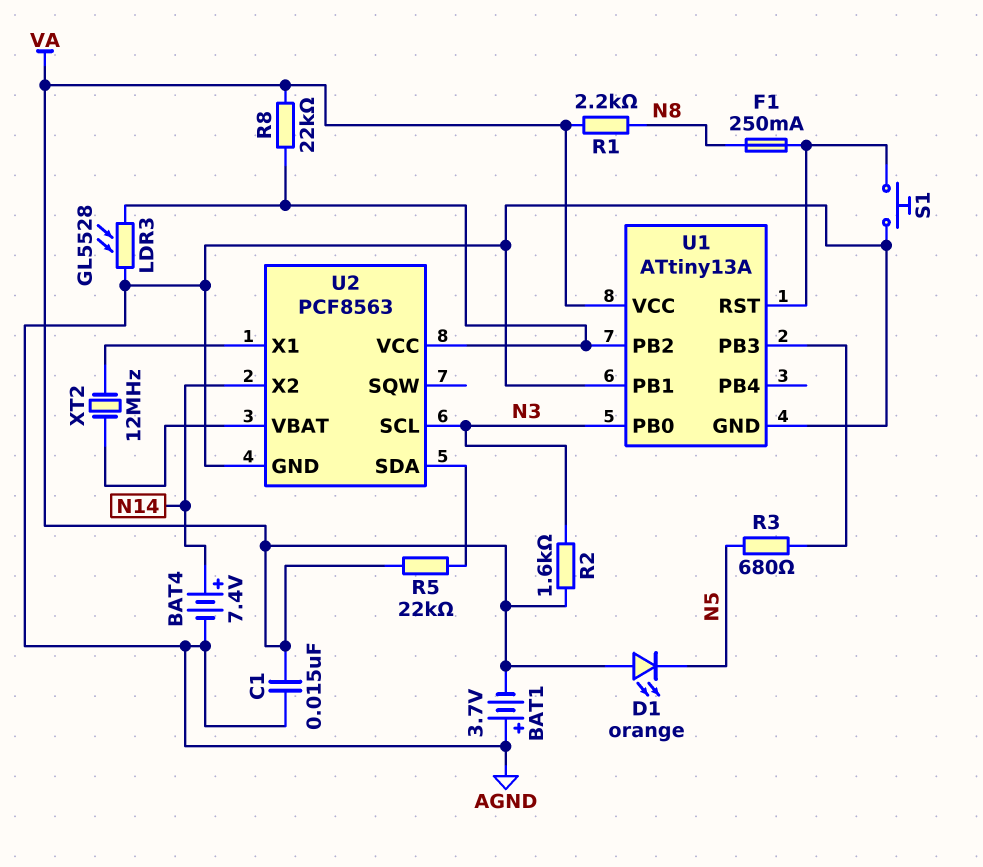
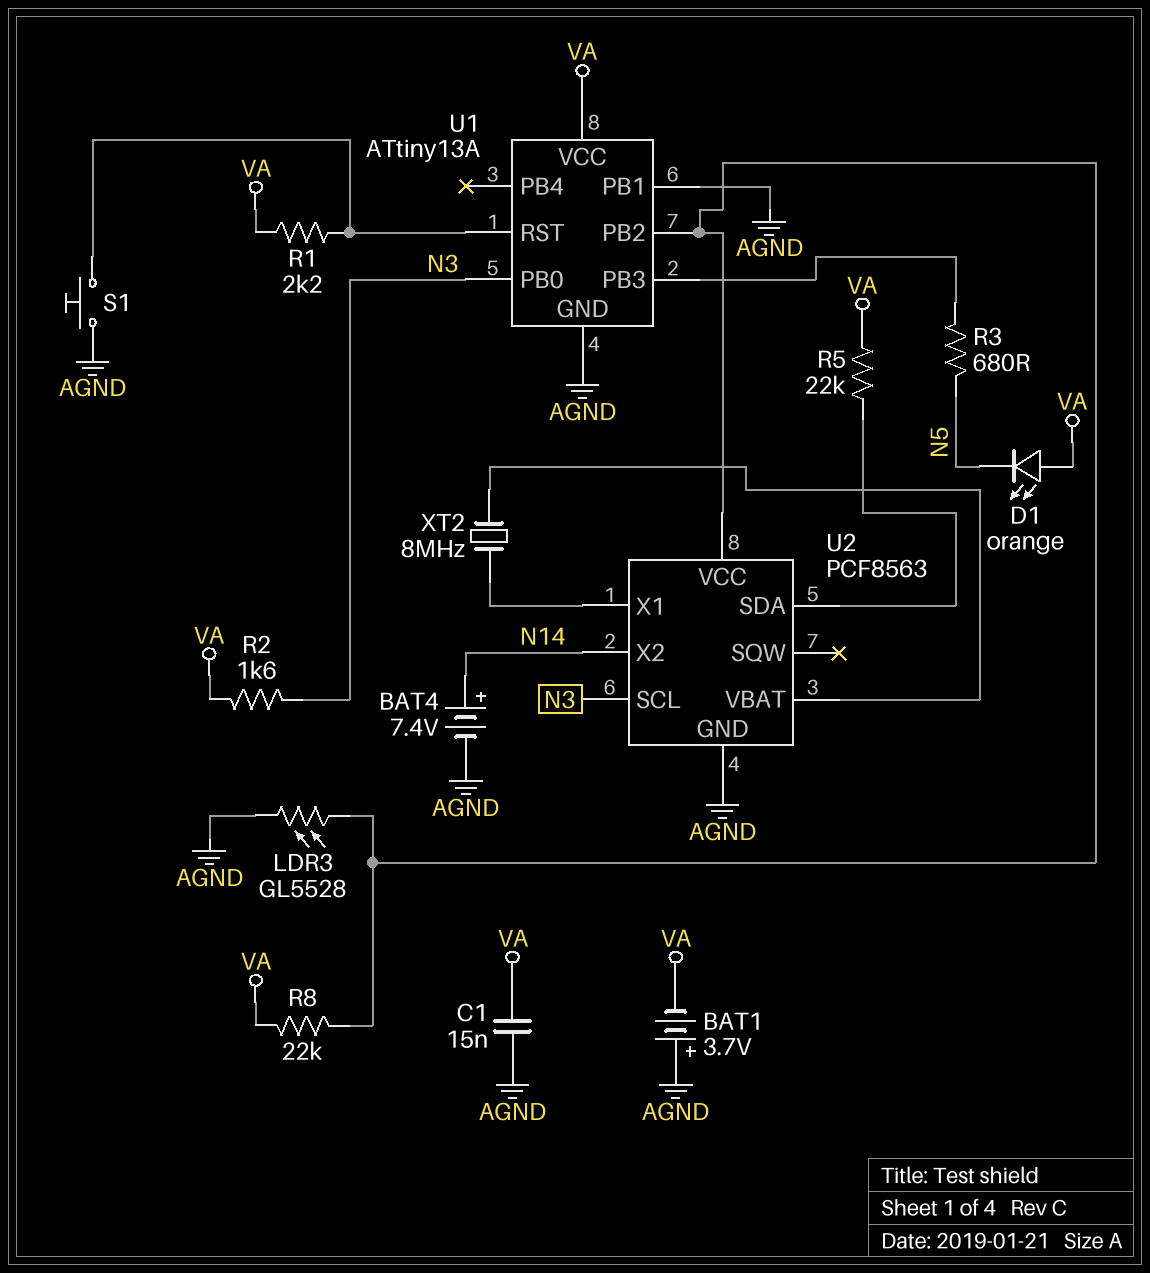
F1: 250mA (N8, U1/RST) -> none
R1: 2.2k (N8, VA) -> 2.2k (U1/RST, VA)
XT2: 12MHz (U2/VBAT, U2/X1) -> 8MHz (U2/VBAT, U2/X1)

